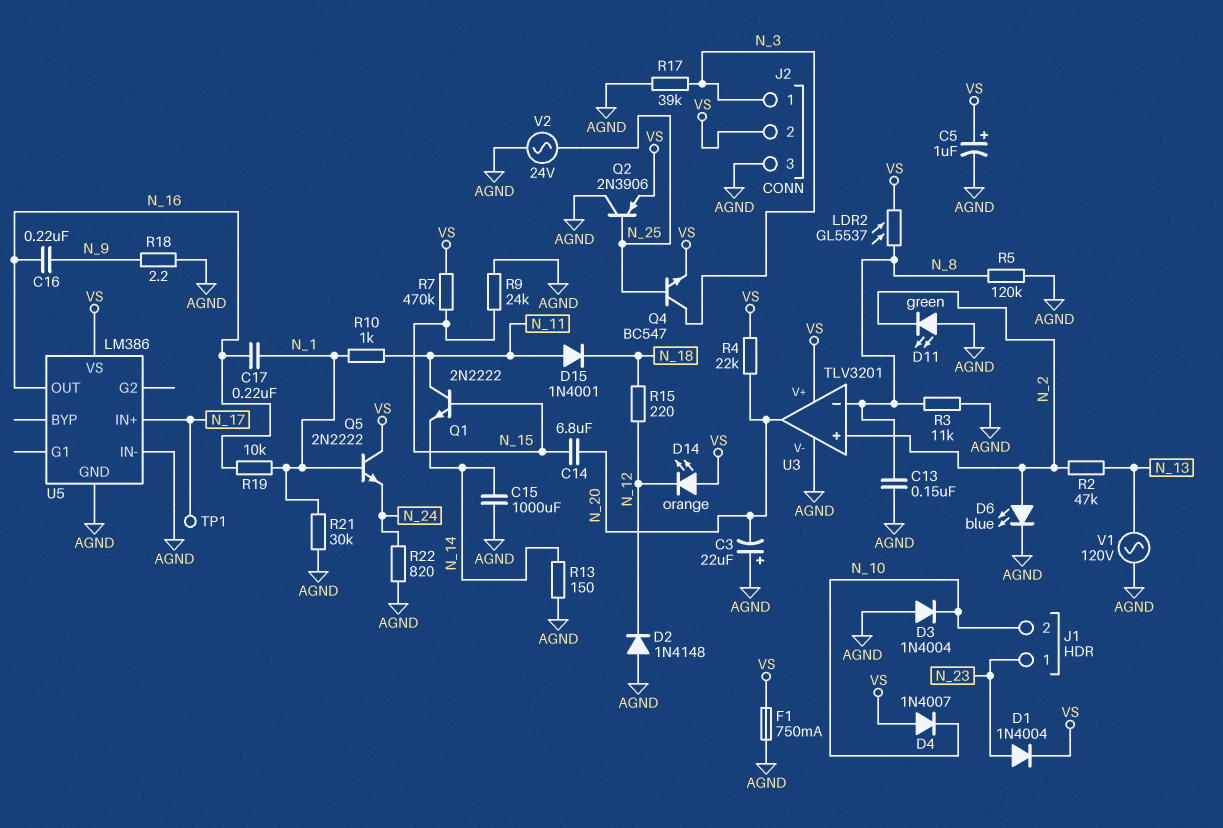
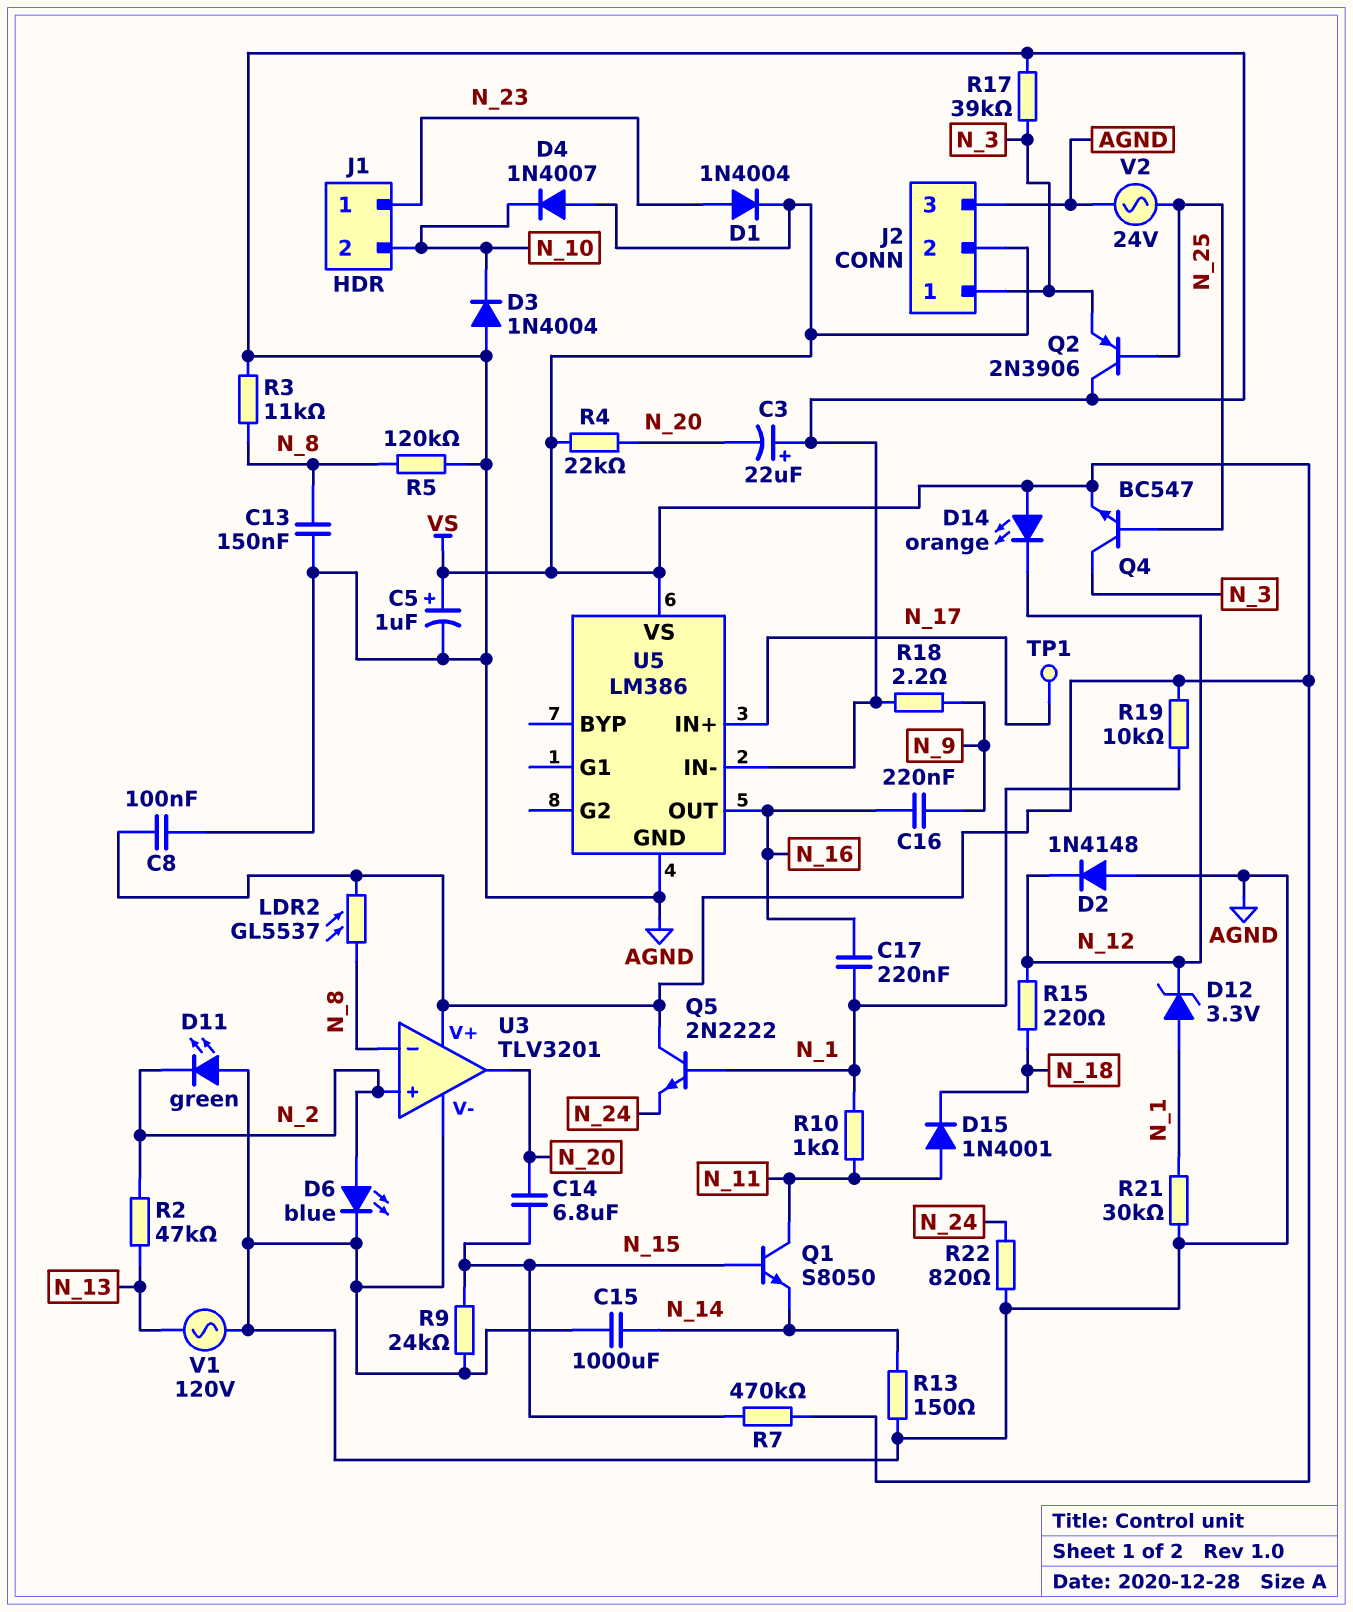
C8: none -> 100nF (AGND, VS)
D12: none -> zener 3.3V (A N_1, K N_12)
F1: 750mA (AGND, VS) -> none
Q1: NPN 2N2222 (B N_15, C N_11, E N_14) -> NPN S8050 (B N_15, C N_11, E N_14)
Q2: PNP 2N3906 (B N_25, C AGND, E VS) -> PNP 2N3906 (B N_25, C AGND, E N_3)
R19: 10k (N_1, N_16) -> 10k (N_1, VS)

